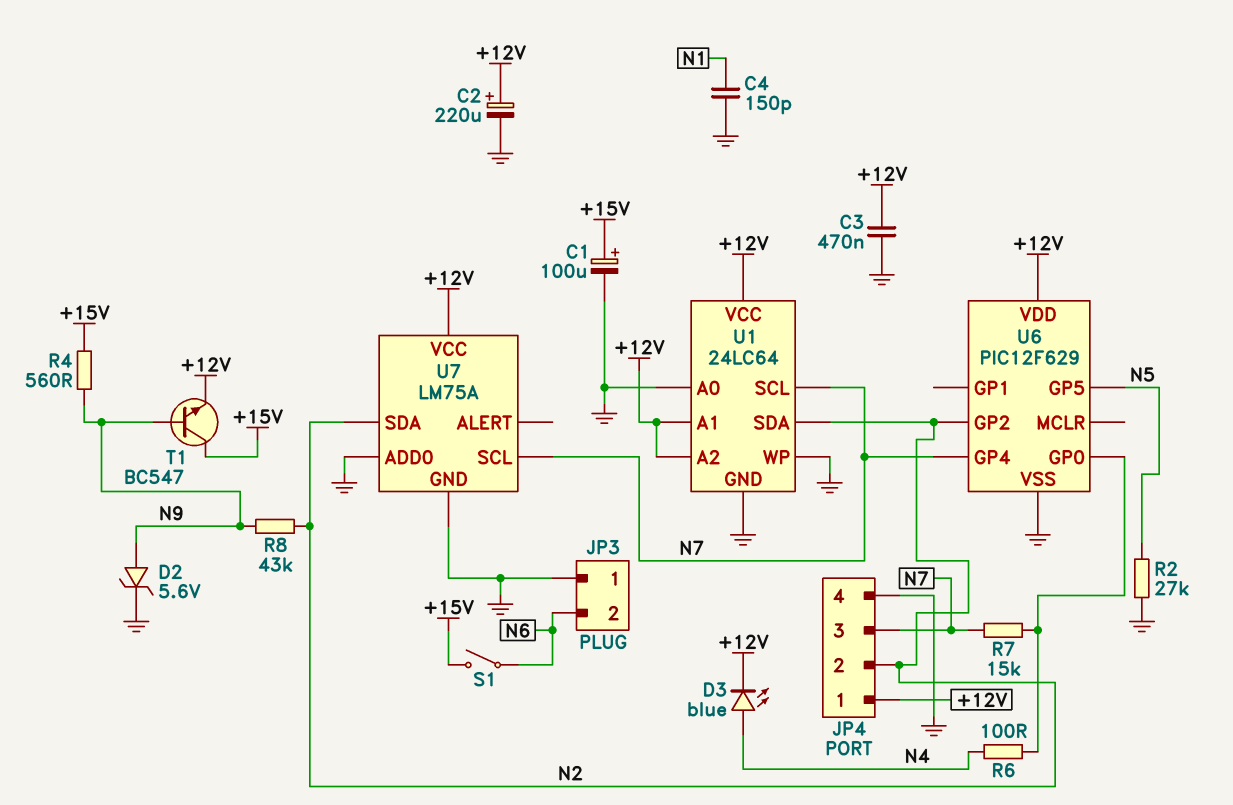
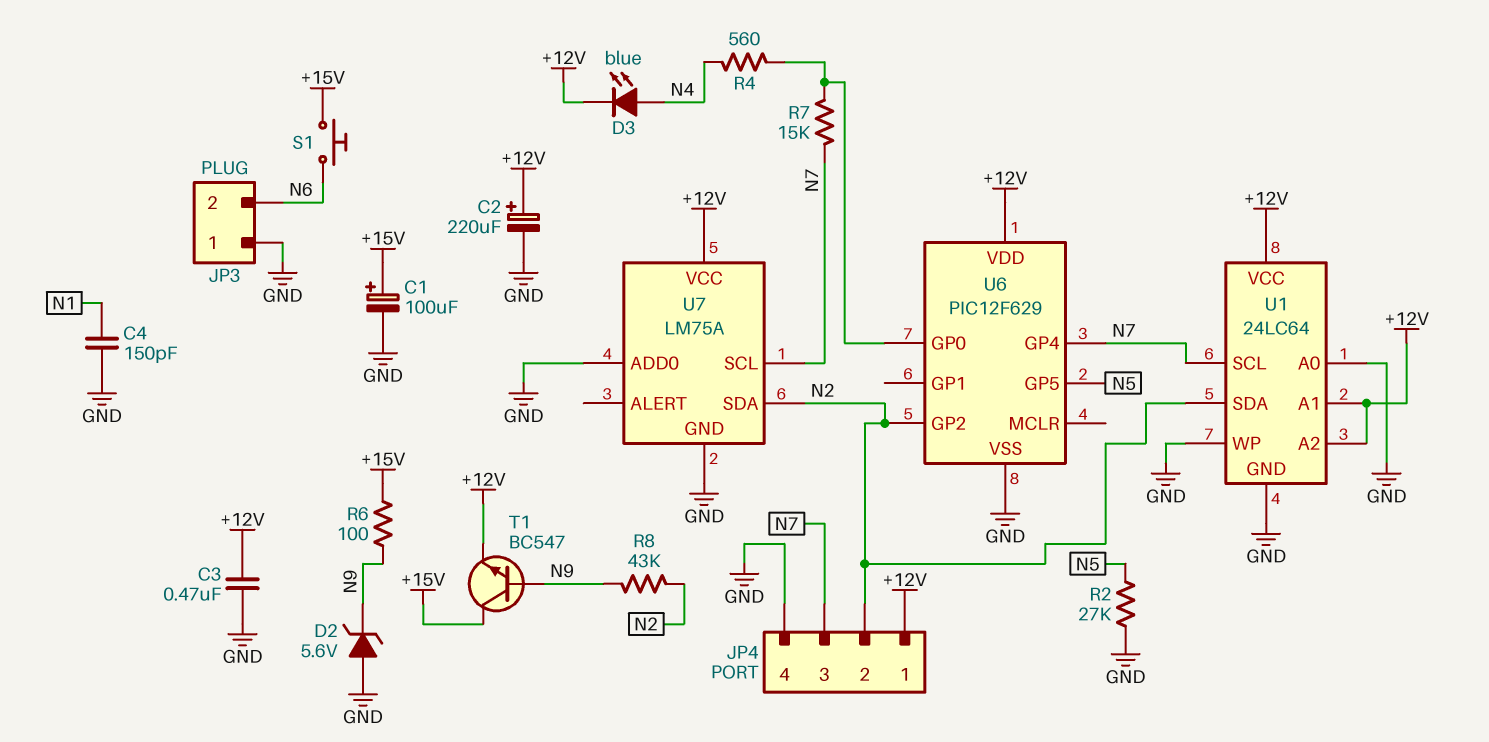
D2: zener 5.6V (A N9, K GND) -> zener 5.6V (A GND, K N9)
R4: 560 (+15V, N9) -> 560 (N4, U6/GP0)
R6: 100 (N4, U6/GP0) -> 100 (+15V, N9)
S1: switch (+15V, N6) -> button (+15V, N6)

